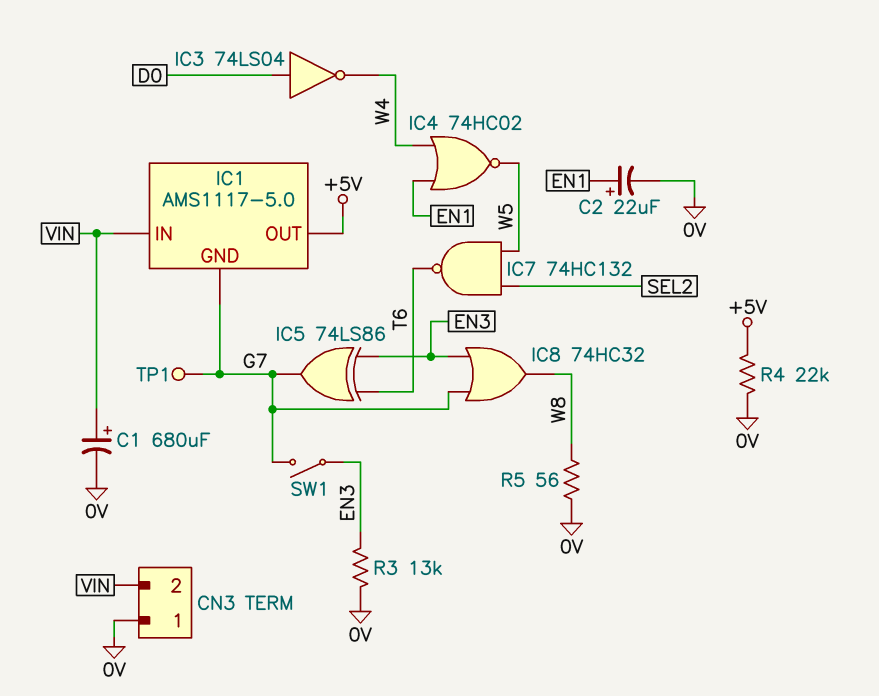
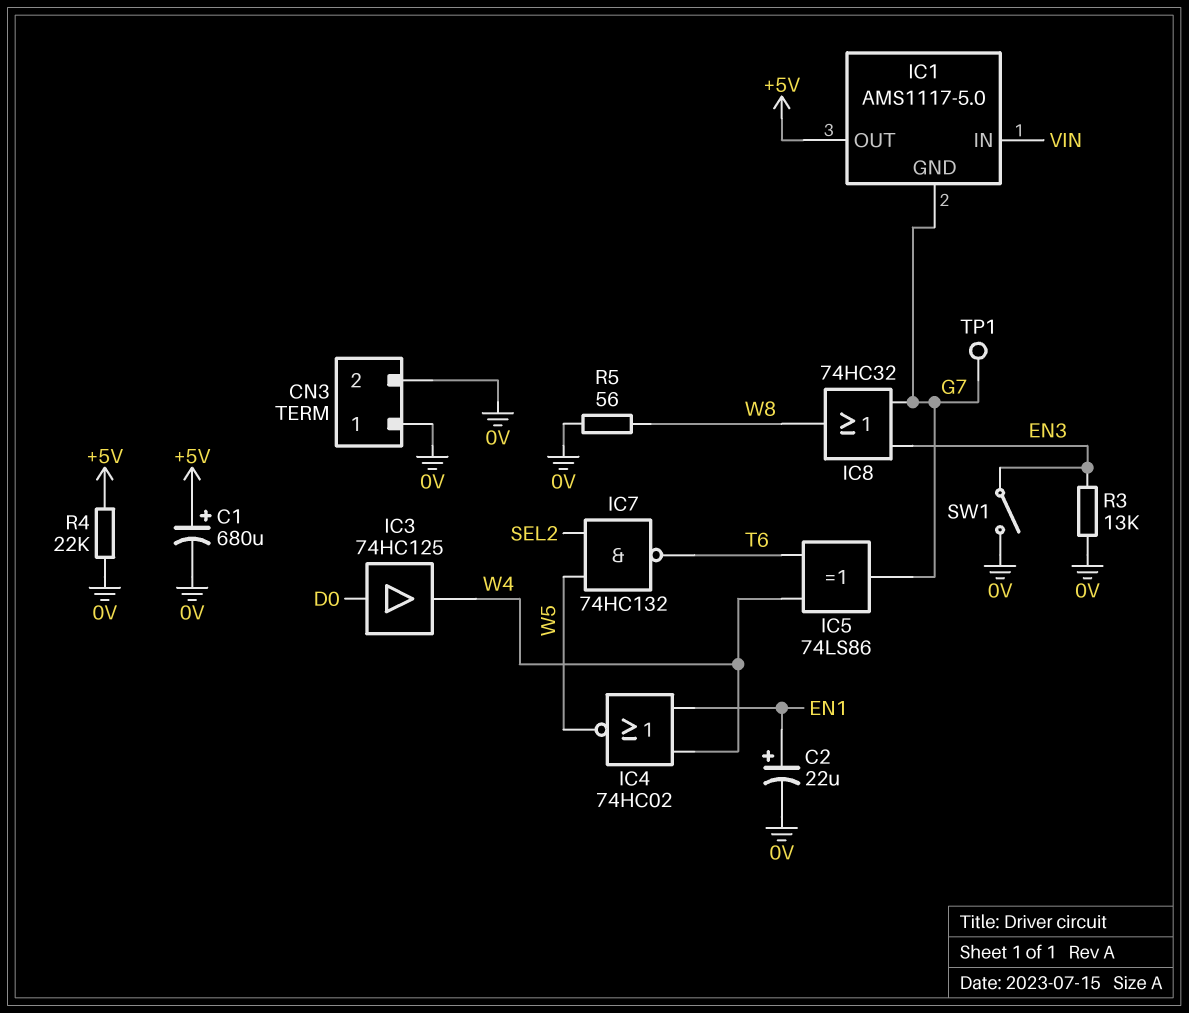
C1: 680uF (plus VIN, minus 0V) -> 680uF (plus +5V, minus 0V)
CN3 pin 2: VIN -> 0V
IC3: NOT 74LS04 (in D0, out W4) -> buffer 74HC125 (in D0, out W4)
IC5: XOR 74LS86 (in EN3, in T6, out G7) -> XOR 74LS86 (in T6, in W4, out G7)
SW1: switch (EN3, G7) -> switch (0V, EN3)

